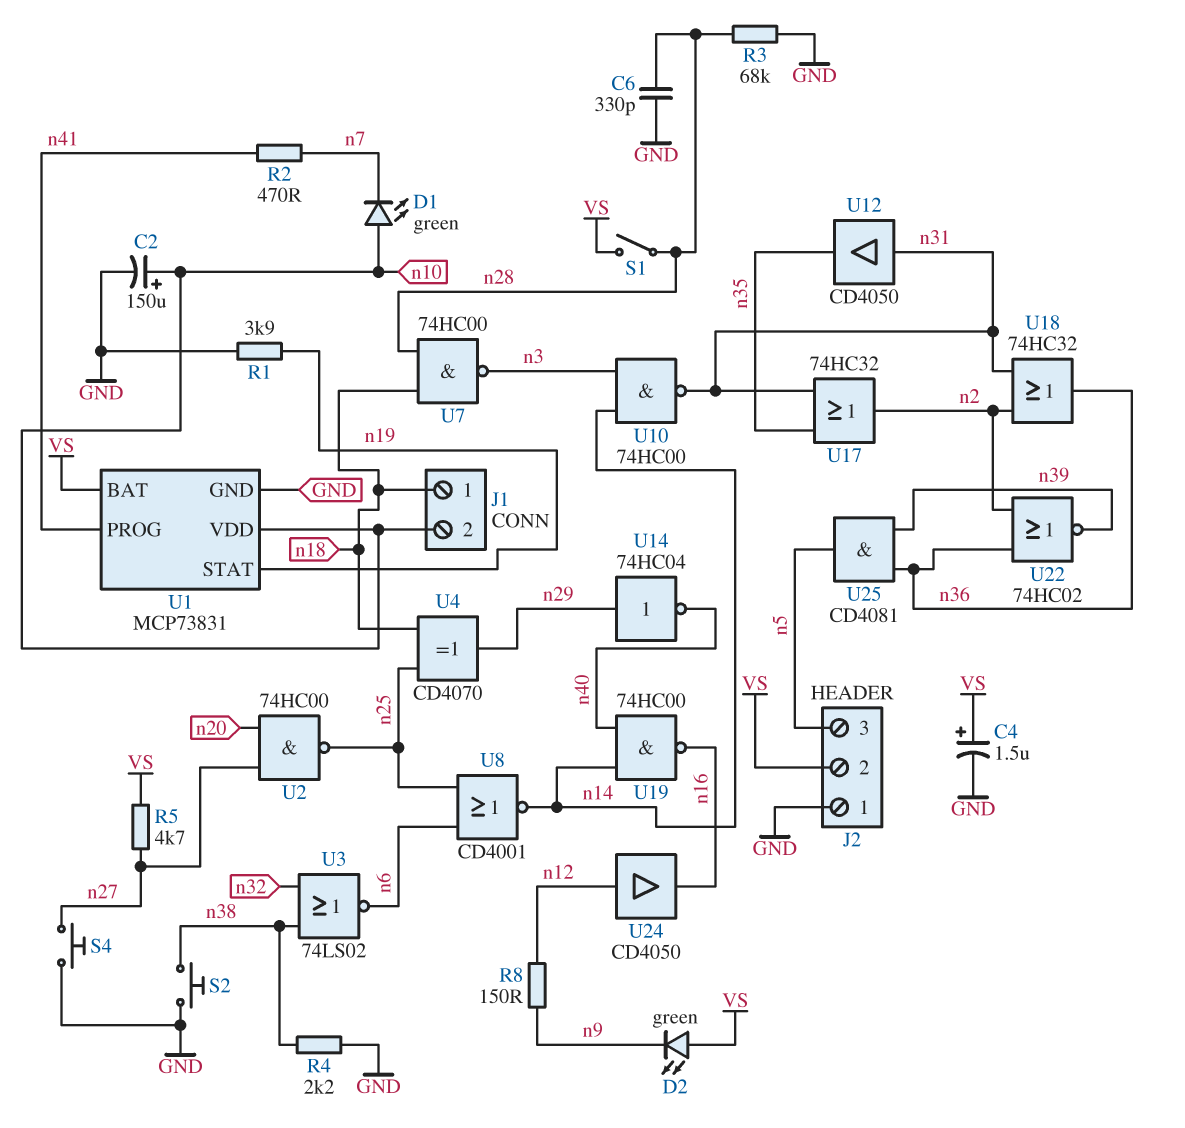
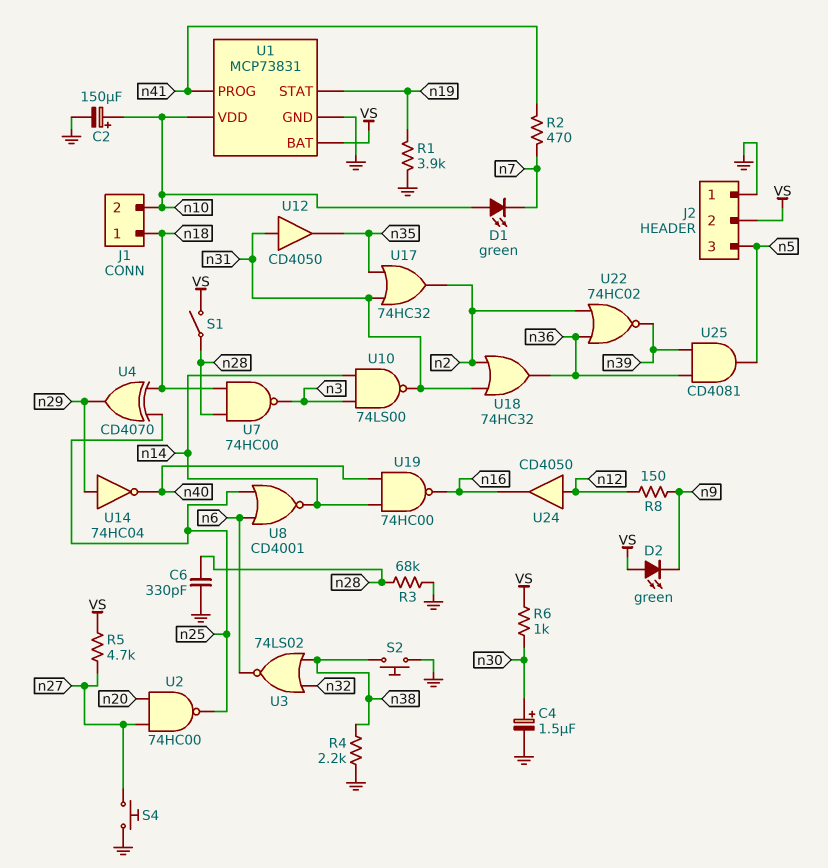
C4: 1.5uF (plus VS, minus GND) -> 1.5uF (plus n30, minus GND)
R6: none -> 1k (VS, n30)
U10: NAND 74HC00 (in n3, in n14, out n31) -> NAND 74LS00 (in n3, in n14, out n31)

